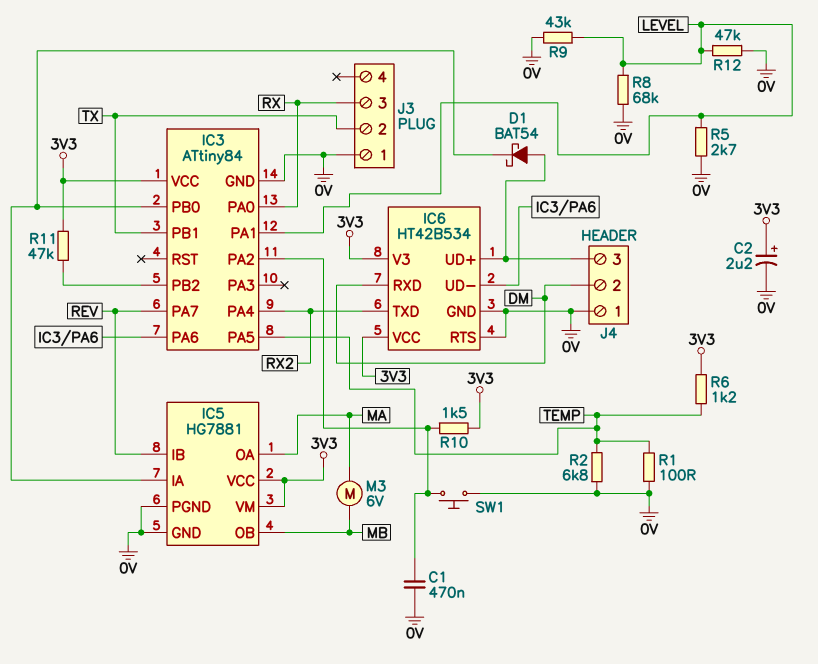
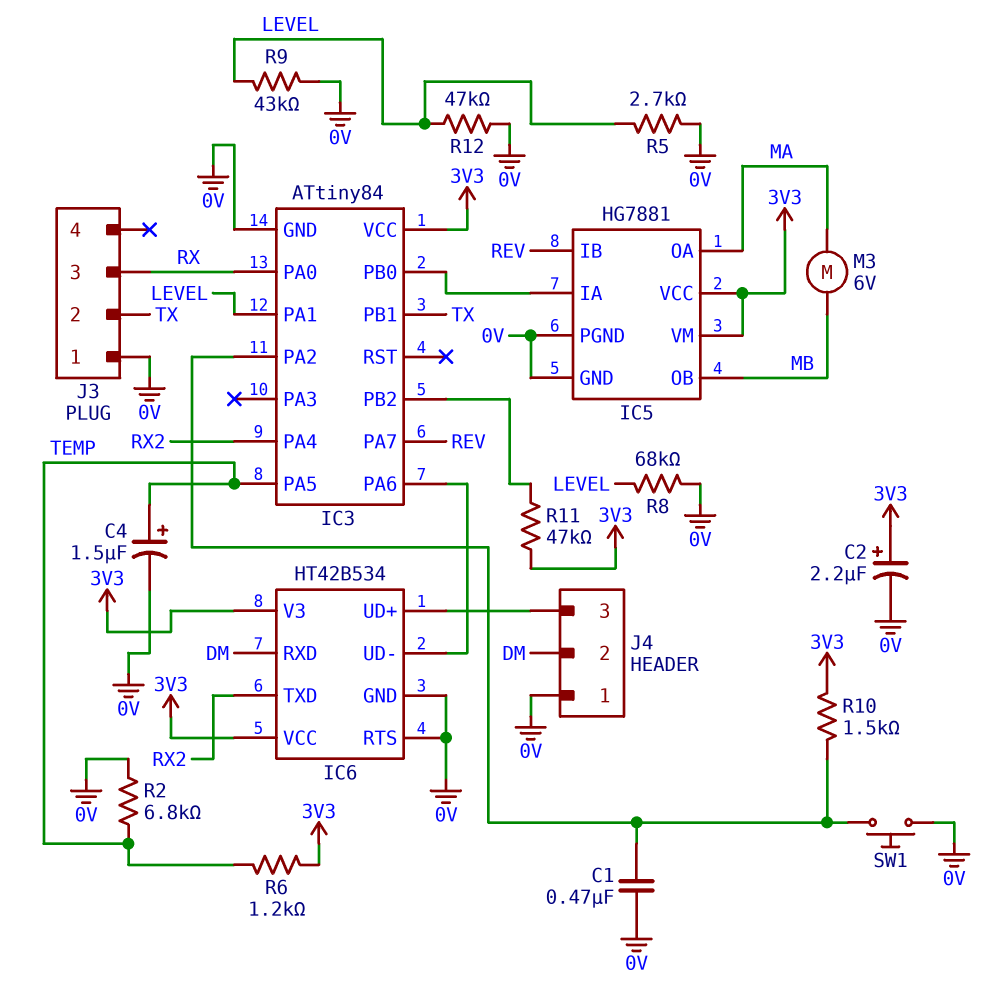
C4: none -> 1.5uF (plus TEMP, minus 0V)
D1: schottky BAT54 (A IC6/UD+, K IC3/PB0) -> none
R1: 100 (0V, TEMP) -> none

